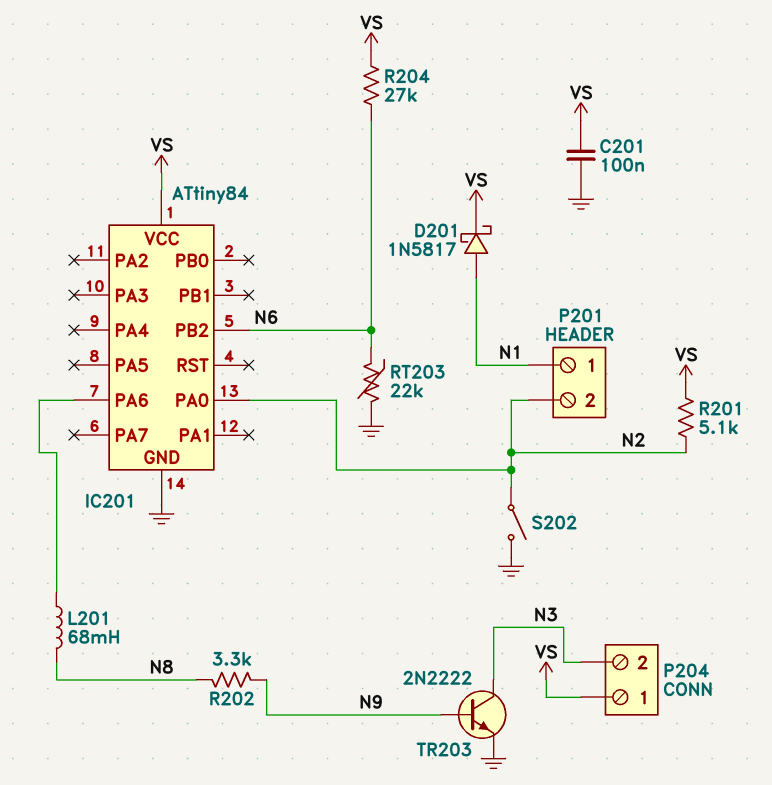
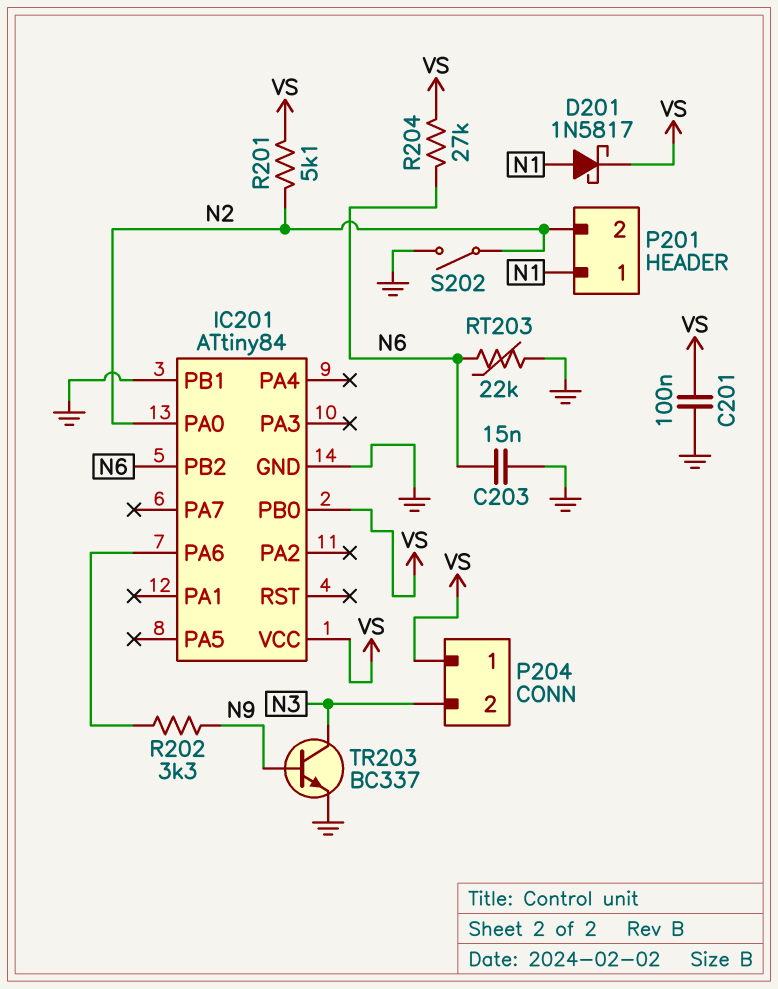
C203: none -> 15nF (GND, N6)
IC201 pin PB0: none -> VS
IC201 pin PB1: none -> GND
L201: 68mH (IC201/PA6, N8) -> none
R202: 3.3k (N8, N9) -> 3.3k (IC201/PA6, N9)
TR203: NPN 2N2222 (B N9, C N3, E GND) -> NPN BC337 (B N9, C N3, E GND)

